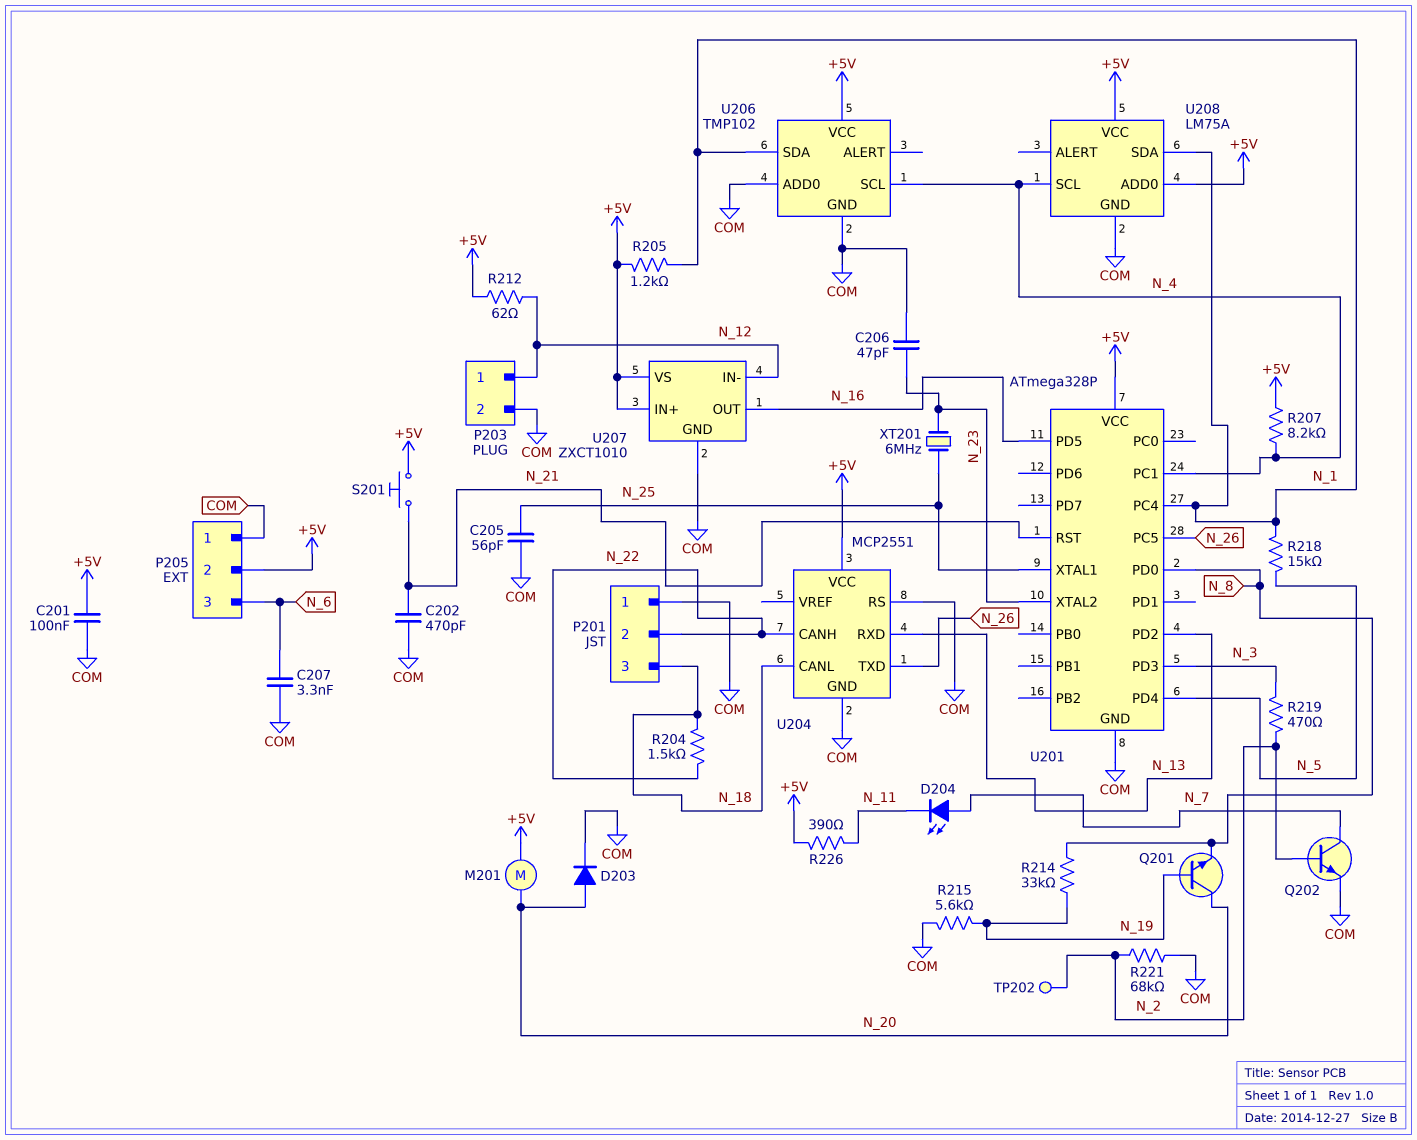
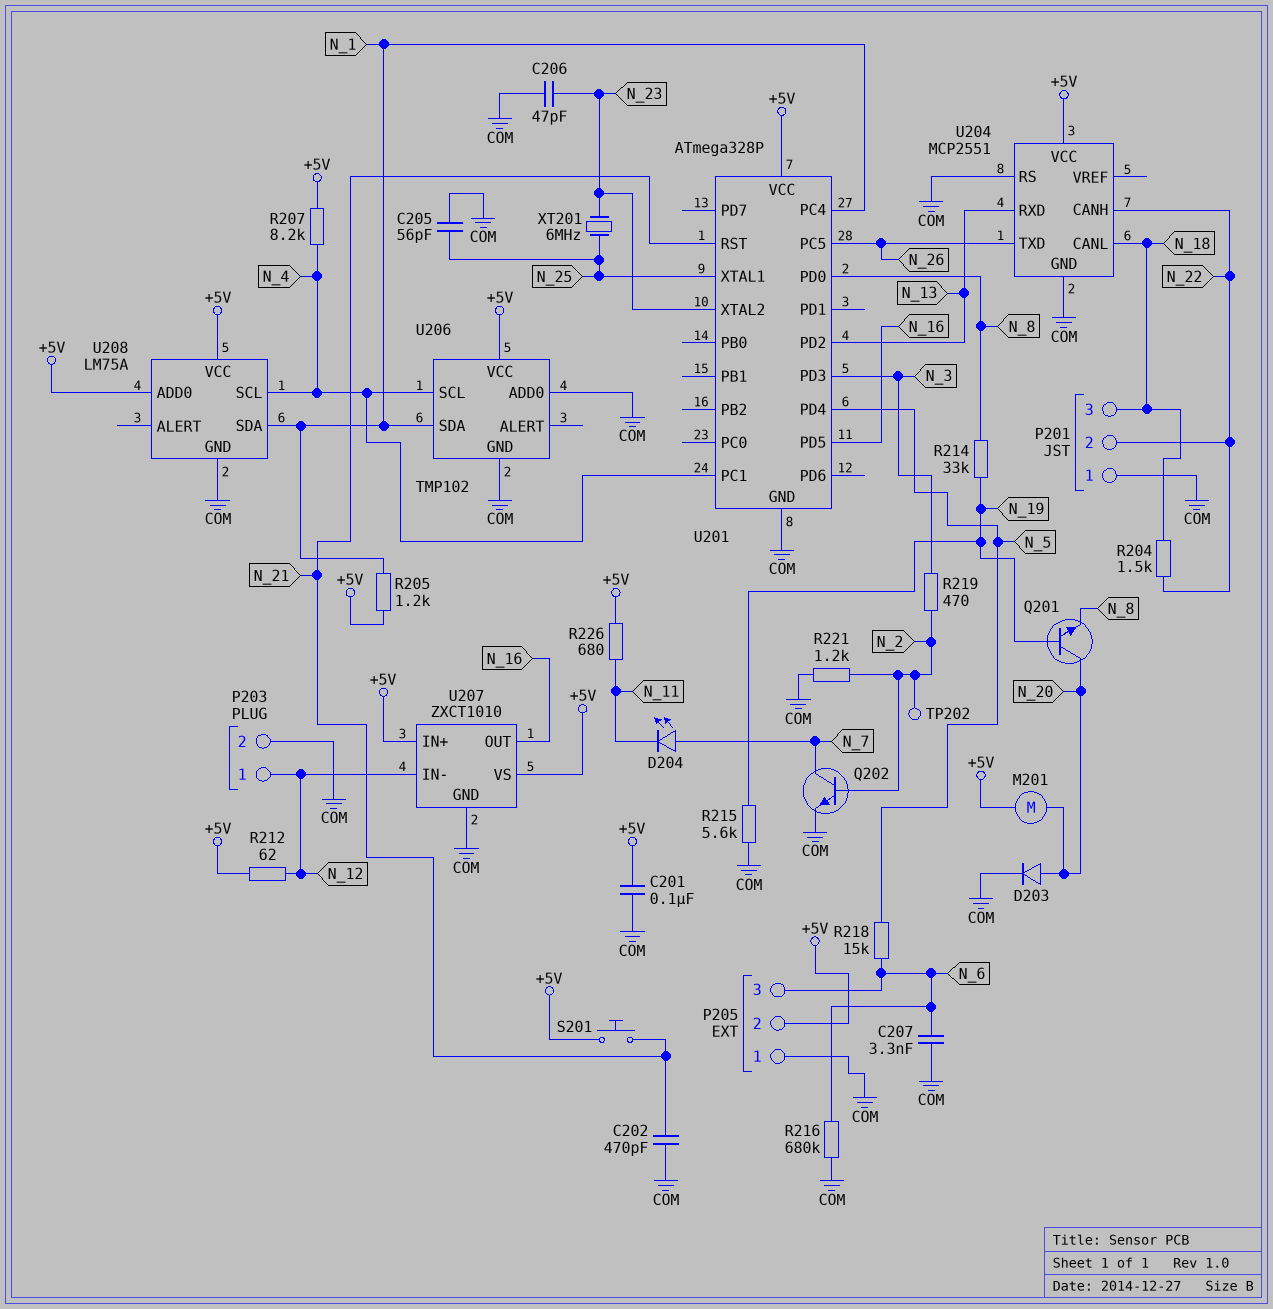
R216: none -> 680k (COM, N_6)
R218: 15k (N_1, N_5) -> 15k (N_5, N_6)
R221: 68k (COM, N_2) -> 1.2k (COM, N_2)
R226: 390 (+5V, N_11) -> 680 (+5V, N_11)

